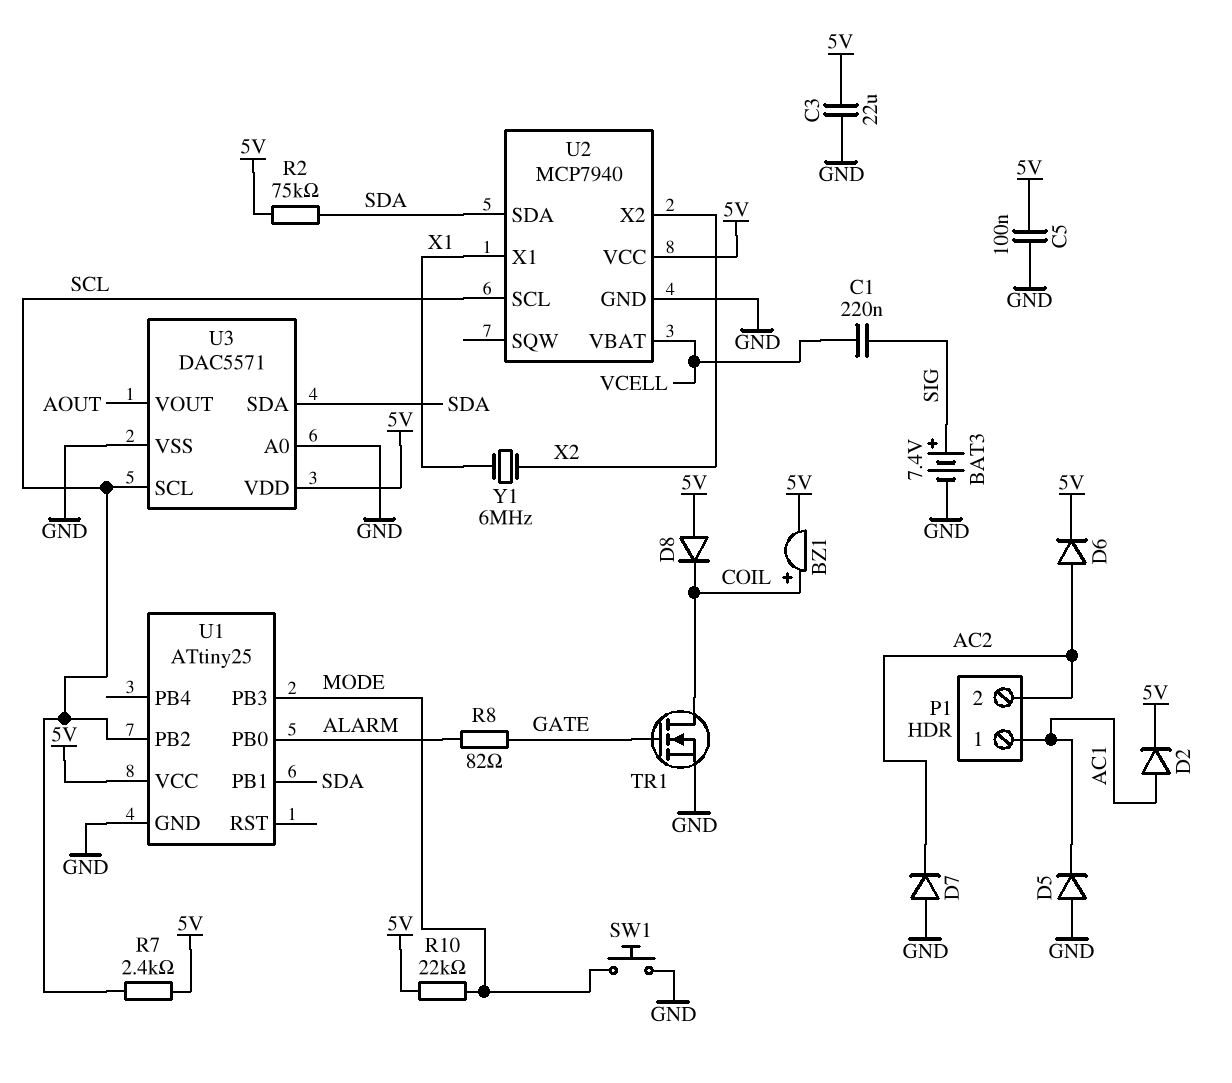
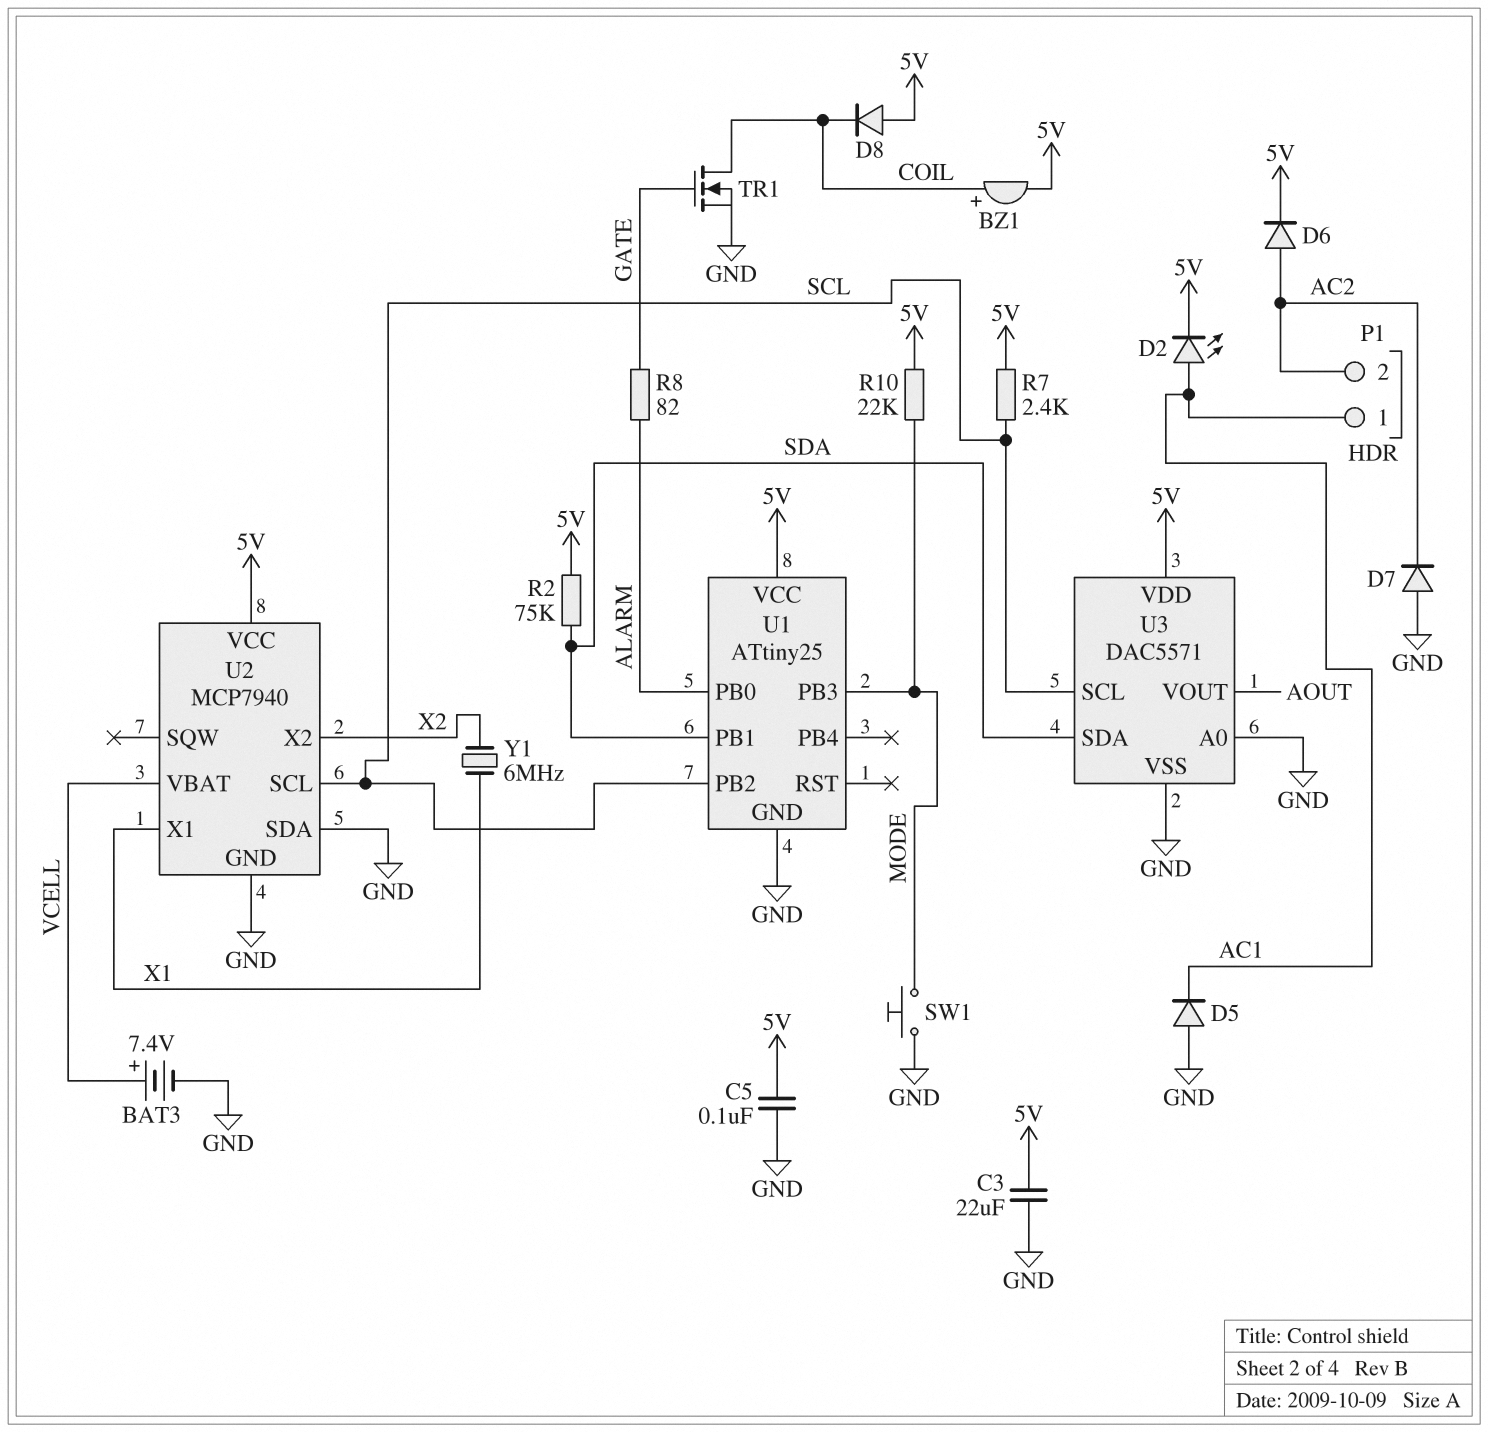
BAT3: 7.4V (plus SIG, minus GND) -> 7.4V (plus VCELL, minus GND)
C1: 220nF (SIG, VCELL) -> none
D2: diode (A AC1, K 5V) -> LED (A AC1, K 5V)
U2 pin SDA: SDA -> GND

